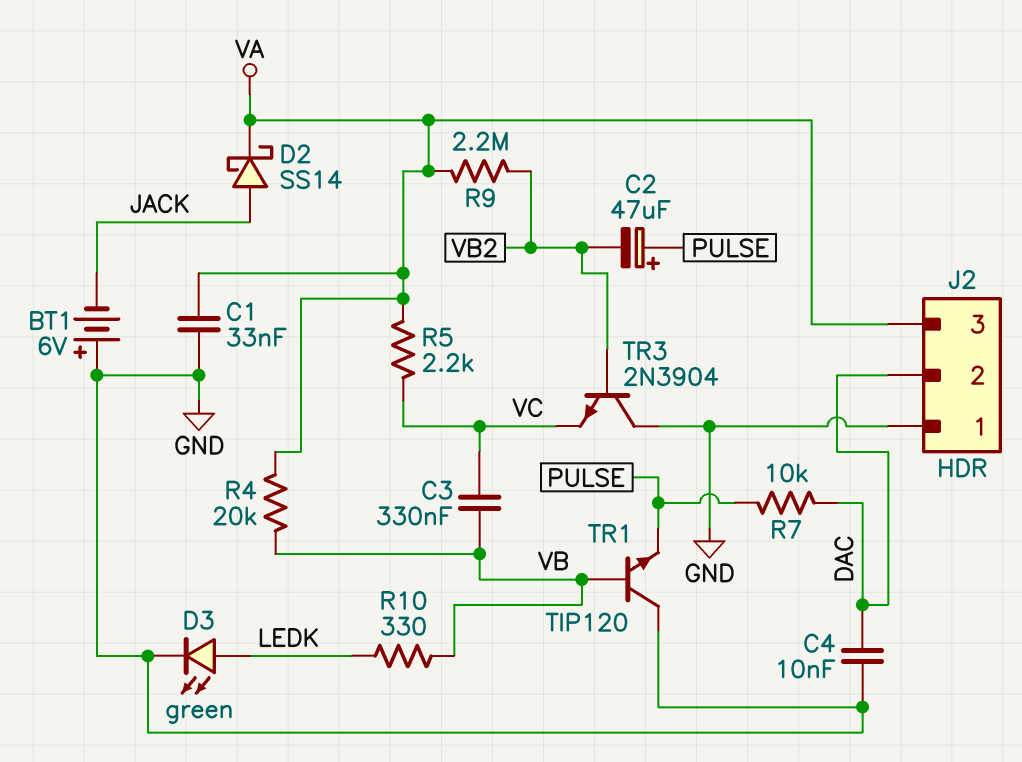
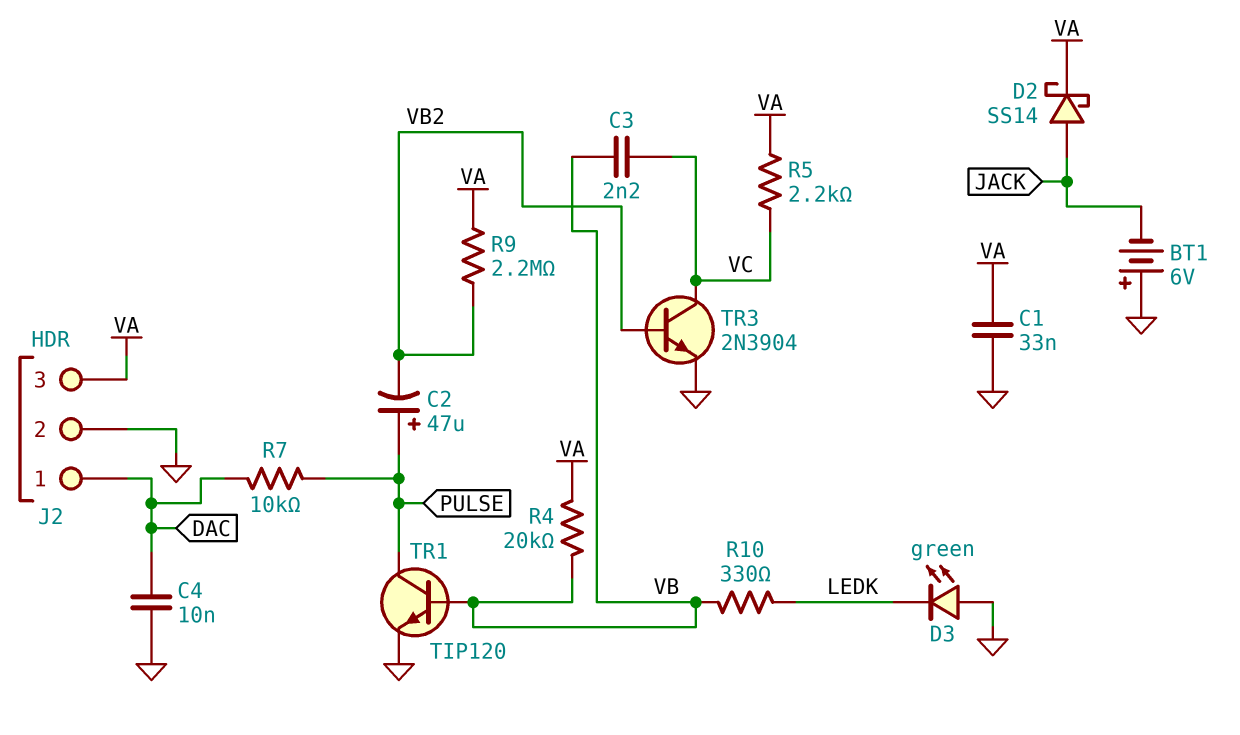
C3: 330nF (VB, VC) -> 2.2nF (VB, VC)
D3: LED green (A LEDK, K GND) -> LED green (A GND, K LEDK)
J2 pin 1: GND -> DAC
J2 pin 2: DAC -> GND
TR1: NPN TIP120 (B VB, C GND, E PULSE) -> NPN TIP120 (B VB, C PULSE, E GND)
TR3: NPN 2N3904 (B VB2, C GND, E VC) -> NPN 2N3904 (B VB2, C VC, E GND)

